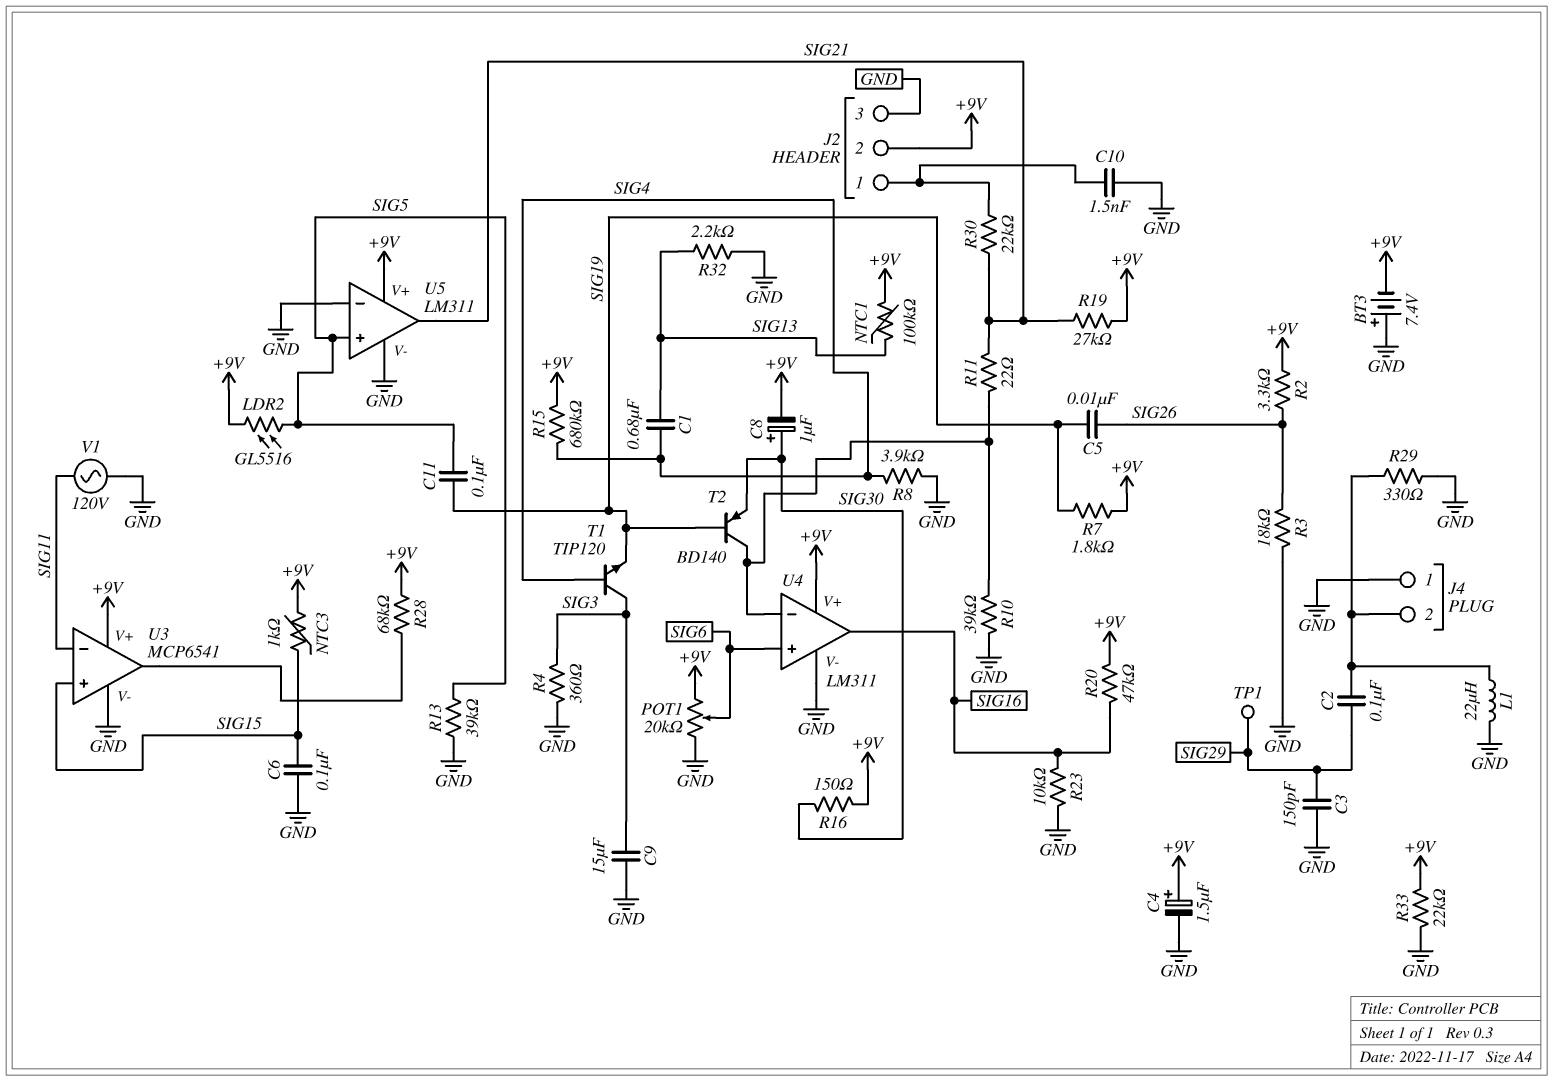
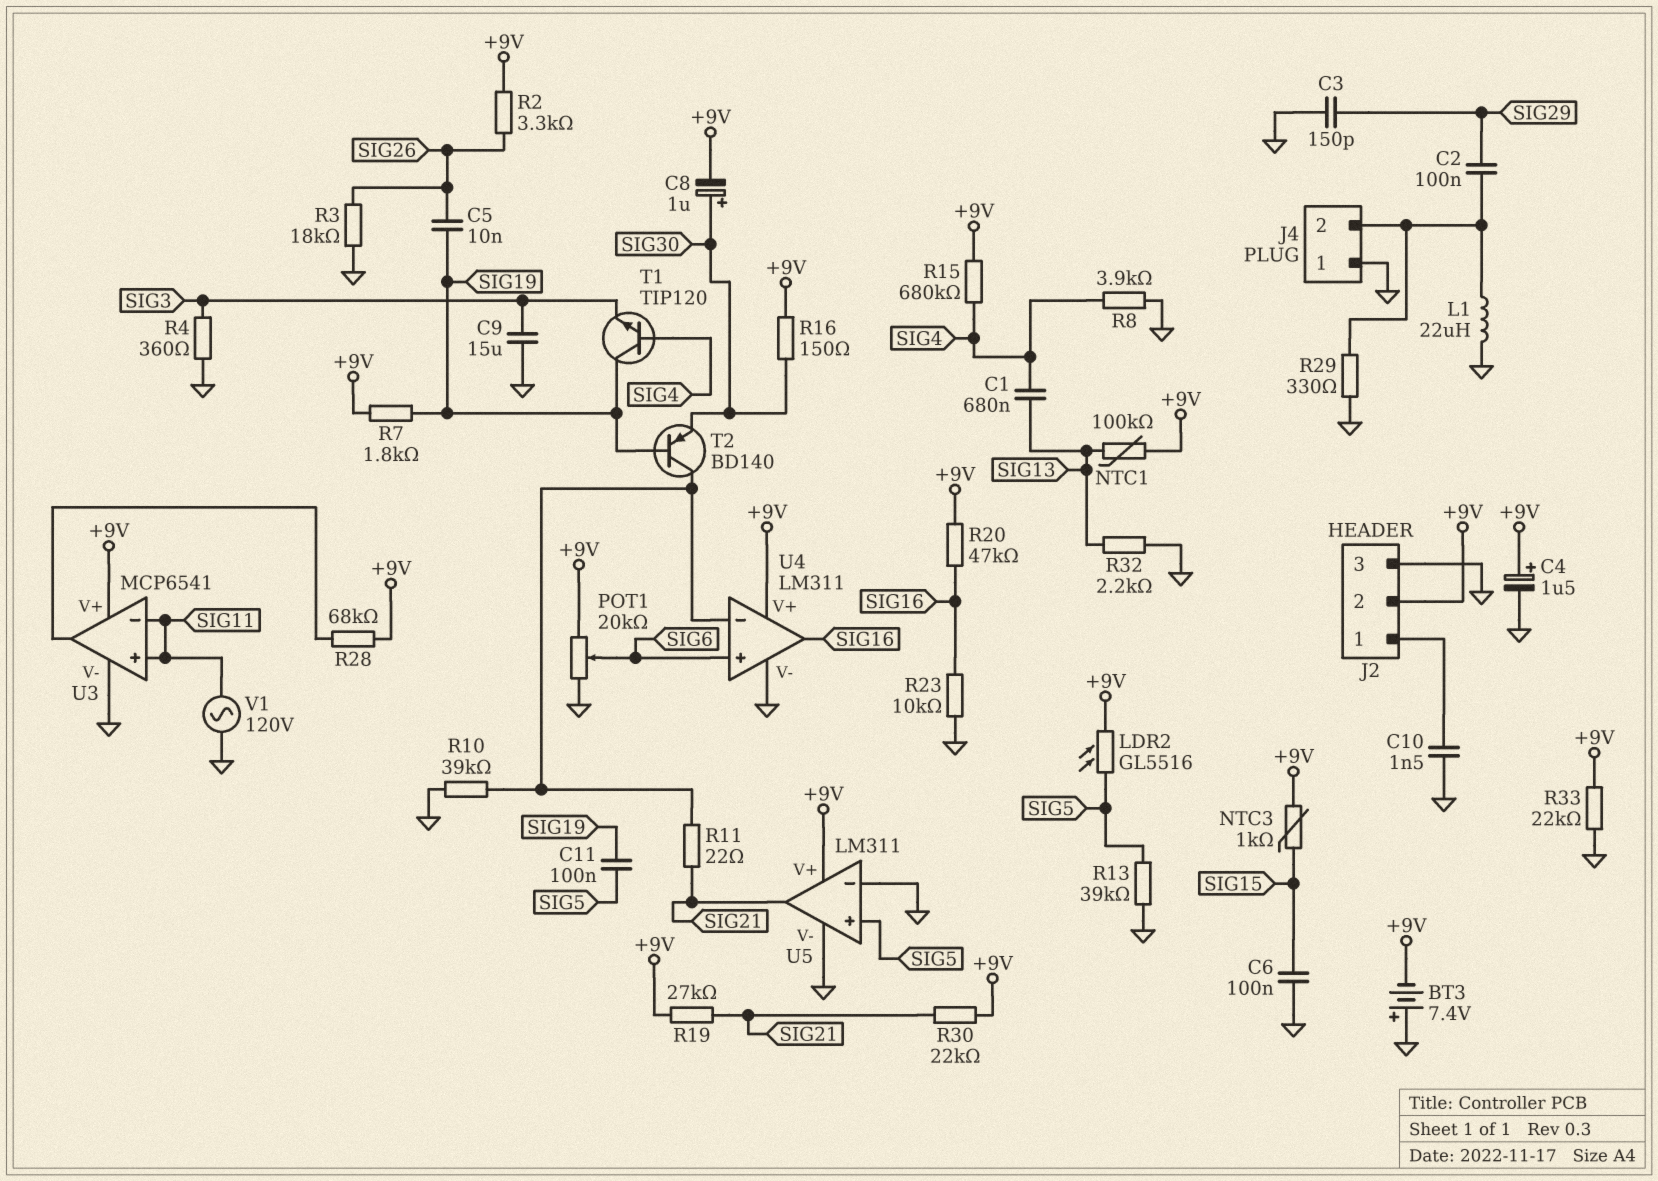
R30: 22k (J2/1, SIG21) -> 22k (+9V, SIG21)
T1: NPN TIP120 (B SIG4, C SIG3, E SIG19) -> NPN TIP120 (B SIG4, C SIG19, E SIG3)
TP1: test point (SIG29) -> none
U3 pin in+: SIG15 -> SIG11

